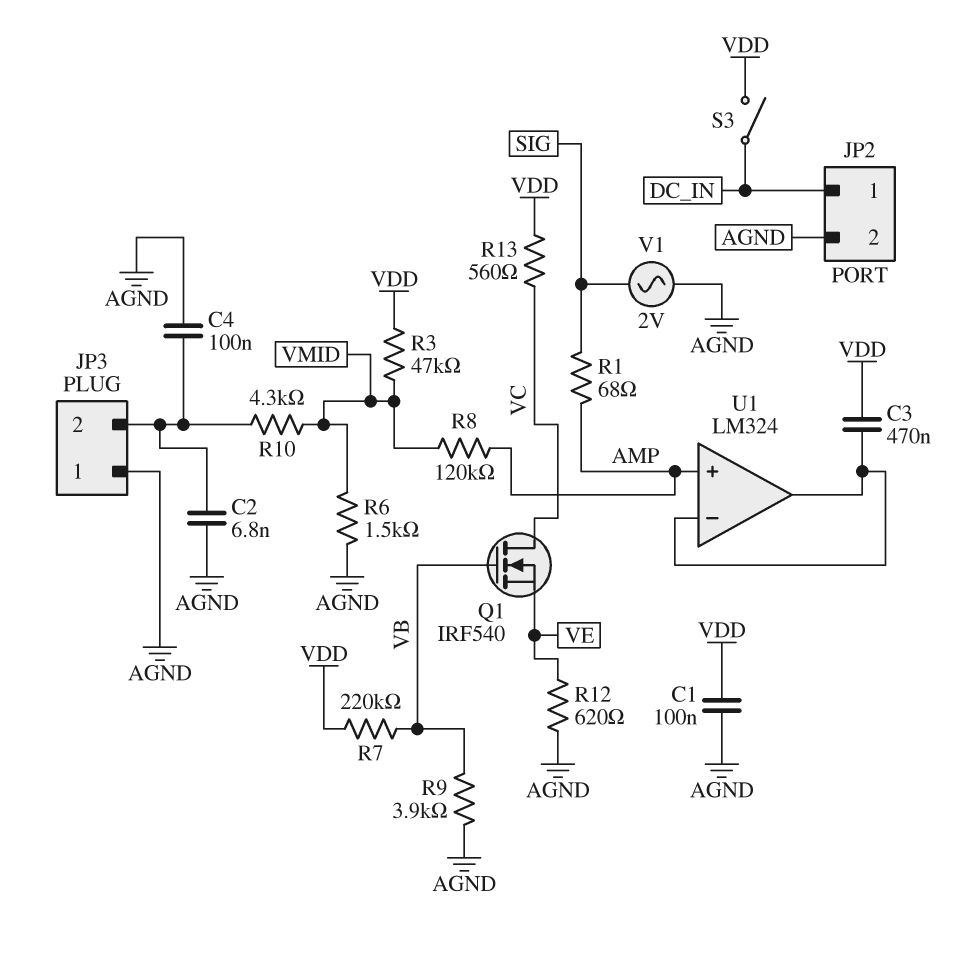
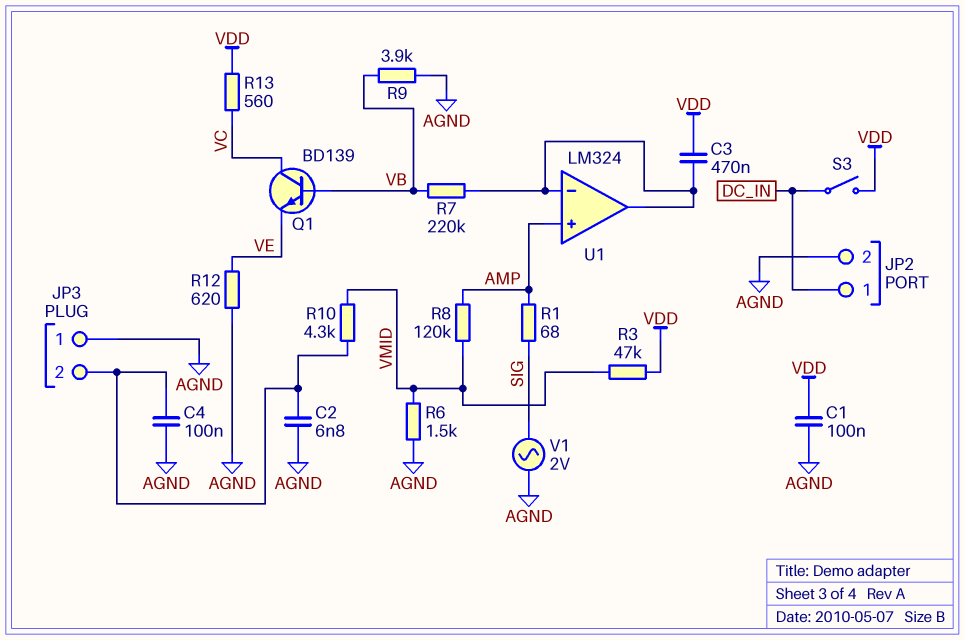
Q1: NMOS IRF540 (G VB, D VC, S VE) -> NPN BD139 (B VB, C VC, E VE)
R7: 220k (VB, VDD) -> 220k (U1/in-, VB)

